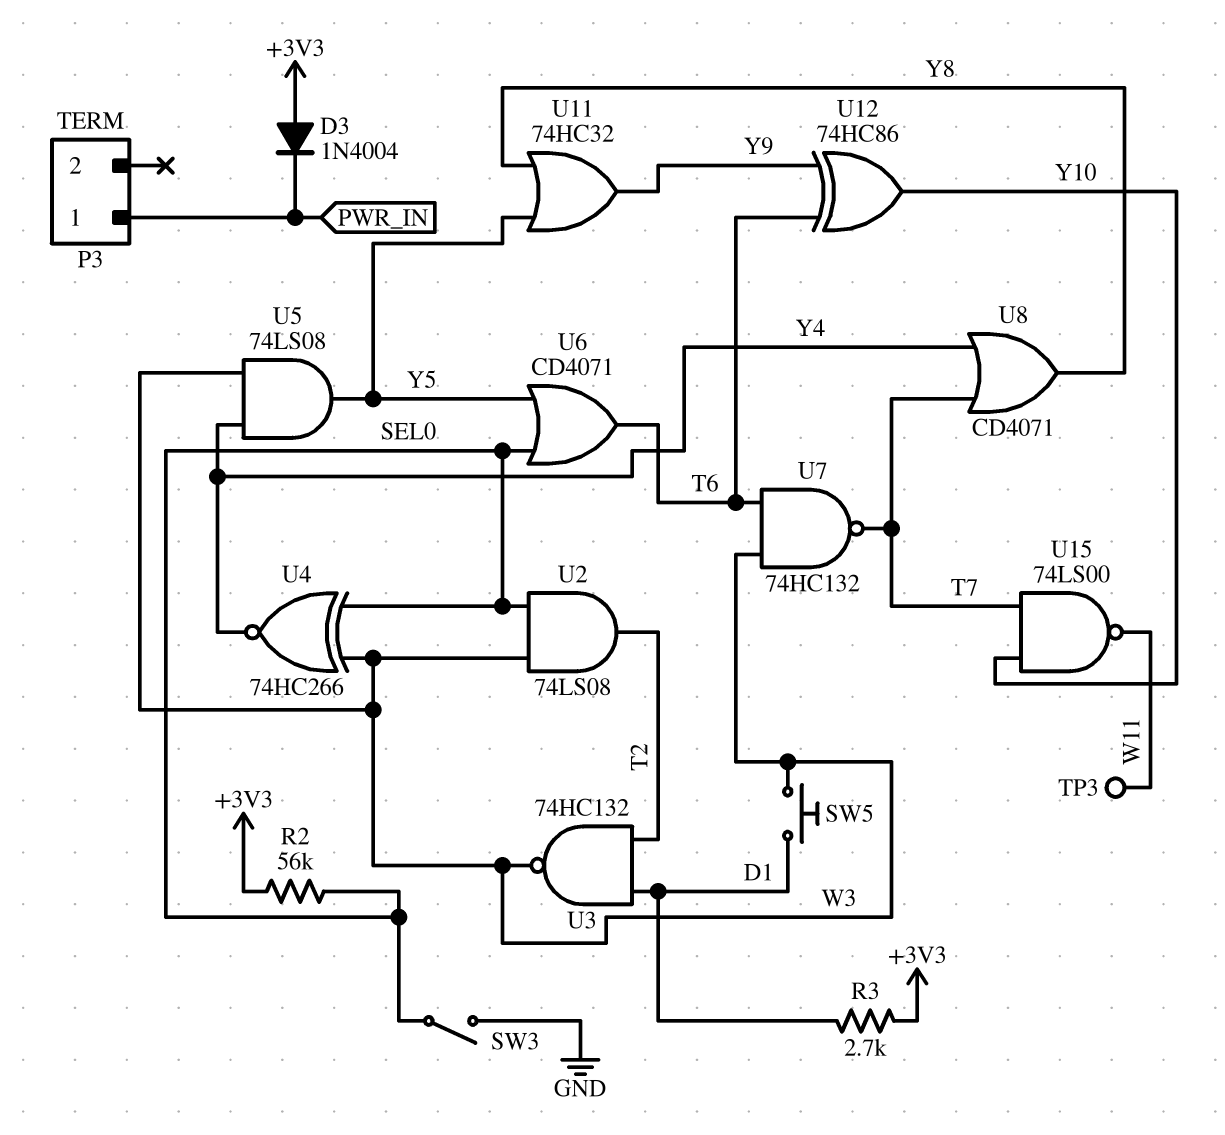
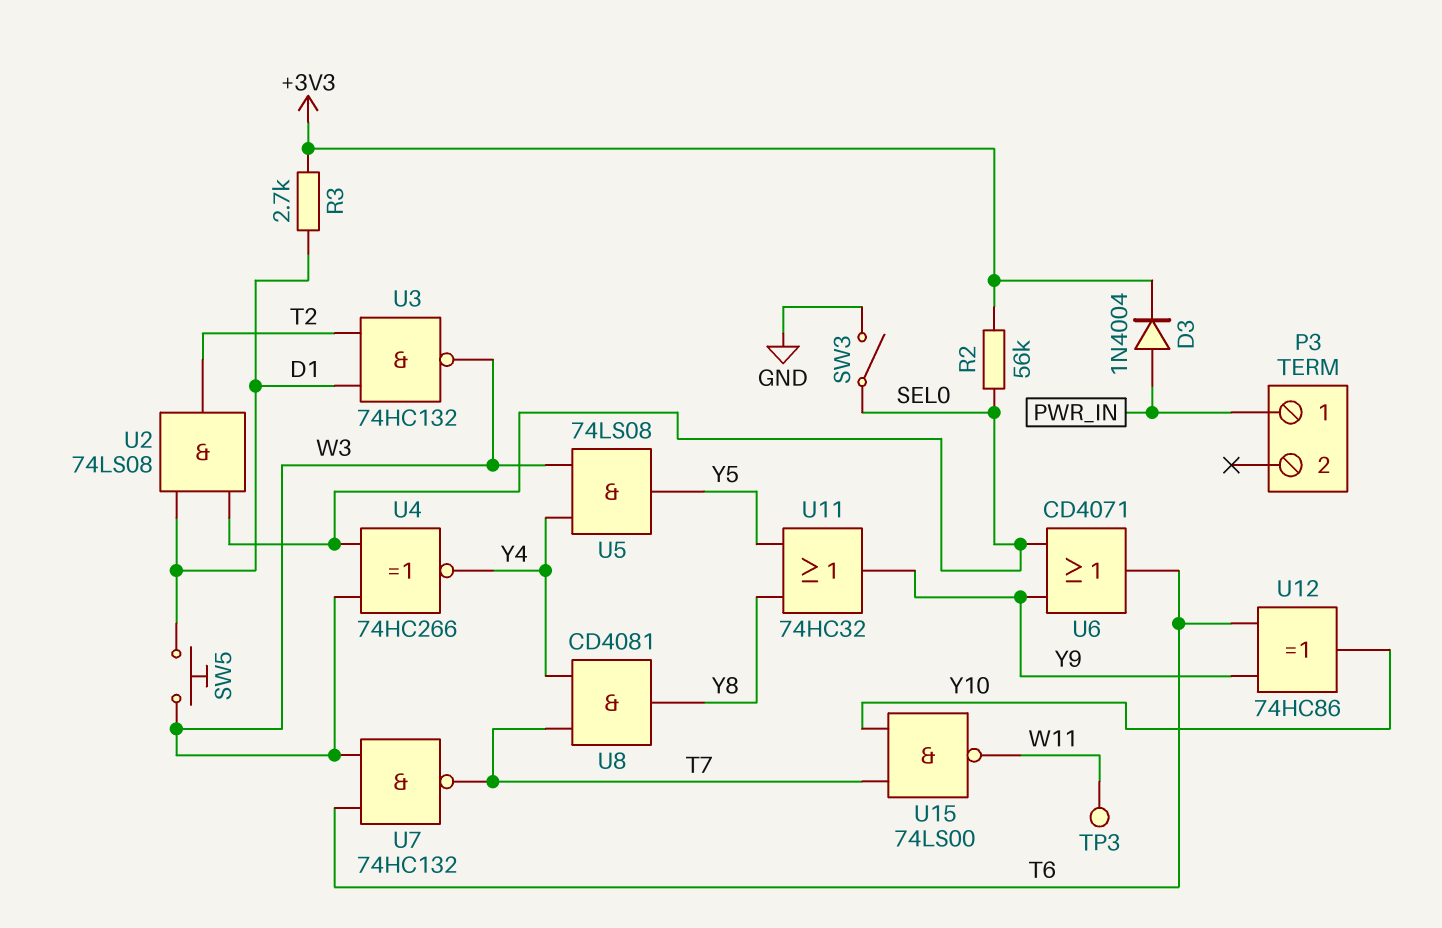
D3: diode 1N4004 (A +3V3, K PWR_IN) -> diode 1N4004 (A PWR_IN, K +3V3)
U2: AND 74LS08 (in SEL0, in W3, out T2) -> AND 74LS08 (in D1, in SEL0, out T2)
U6: OR CD4071 (in SEL0, in Y5, out T6) -> OR CD4071 (in SEL0, in Y9, out T6)
U8: OR CD4071 (in T7, in Y4, out Y8) -> AND CD4081 (in T7, in Y4, out Y8)

